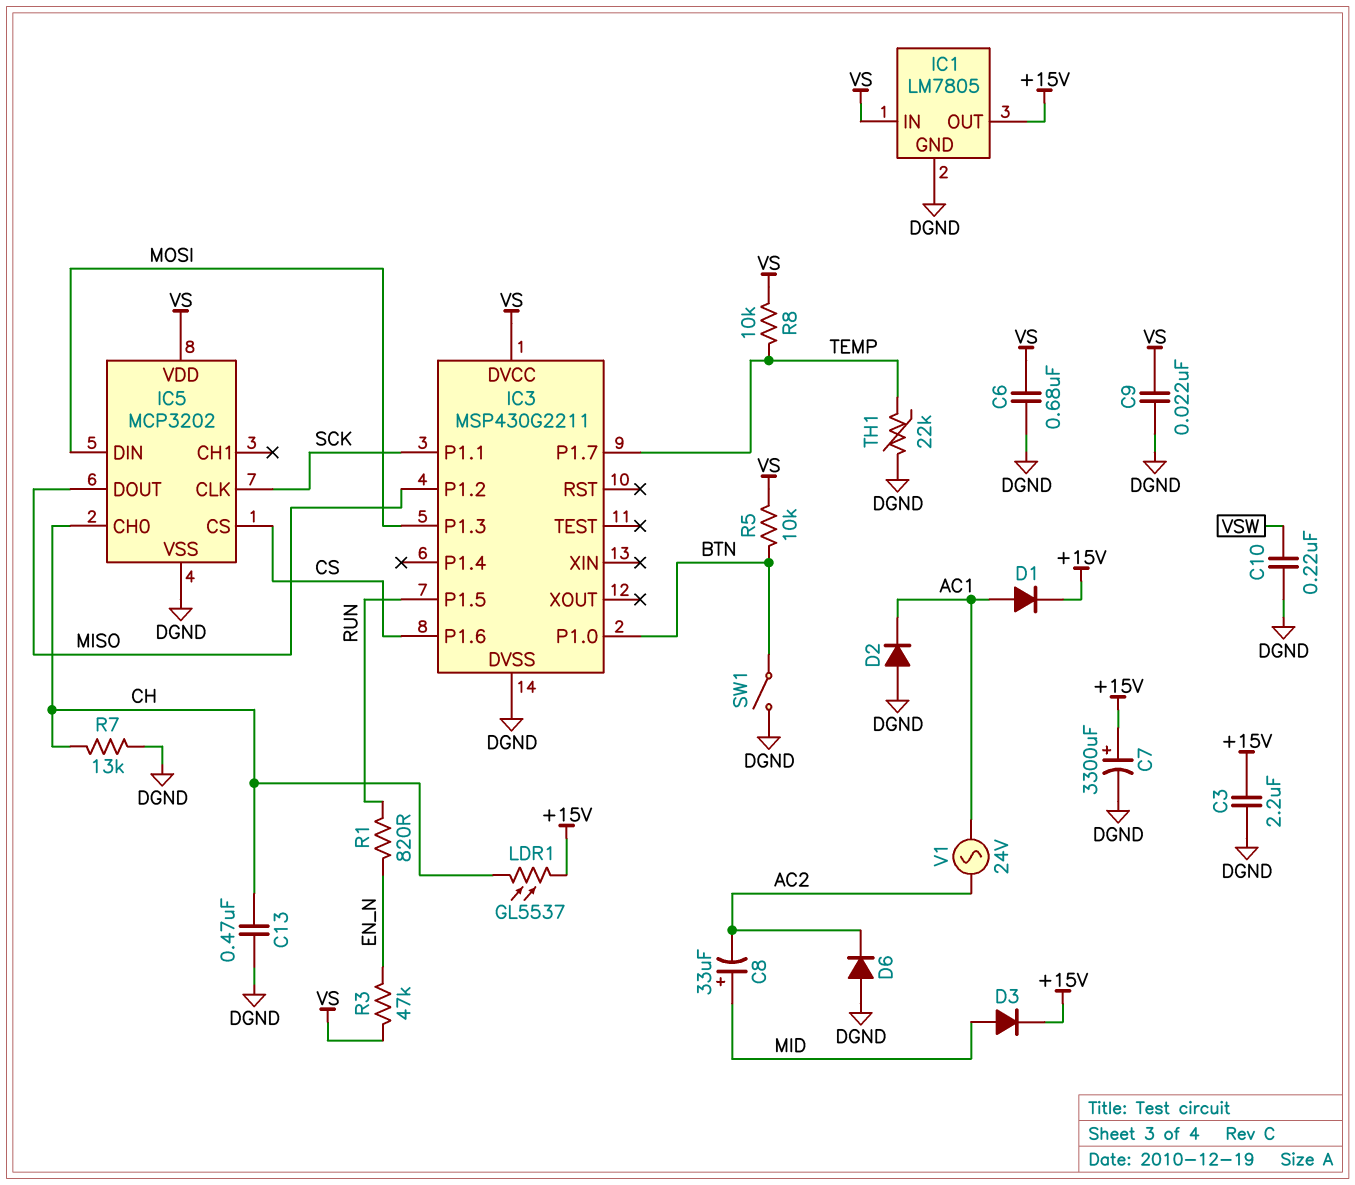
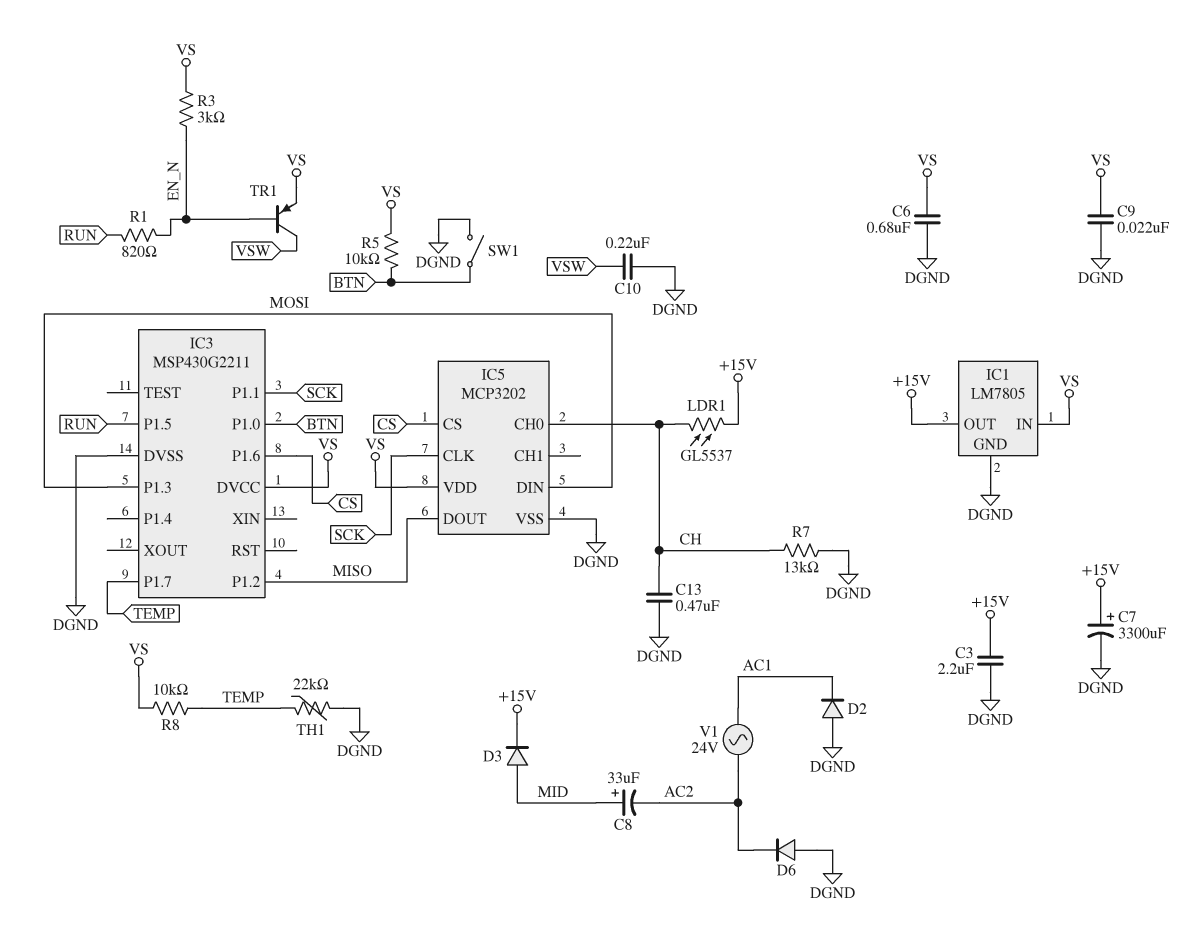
D1: diode (A AC1, K +15V) -> none
R3: 47k (EN_N, VS) -> 3k (EN_N, VS)
TR1: none -> PNP (B EN_N, C VSW, E VS)

